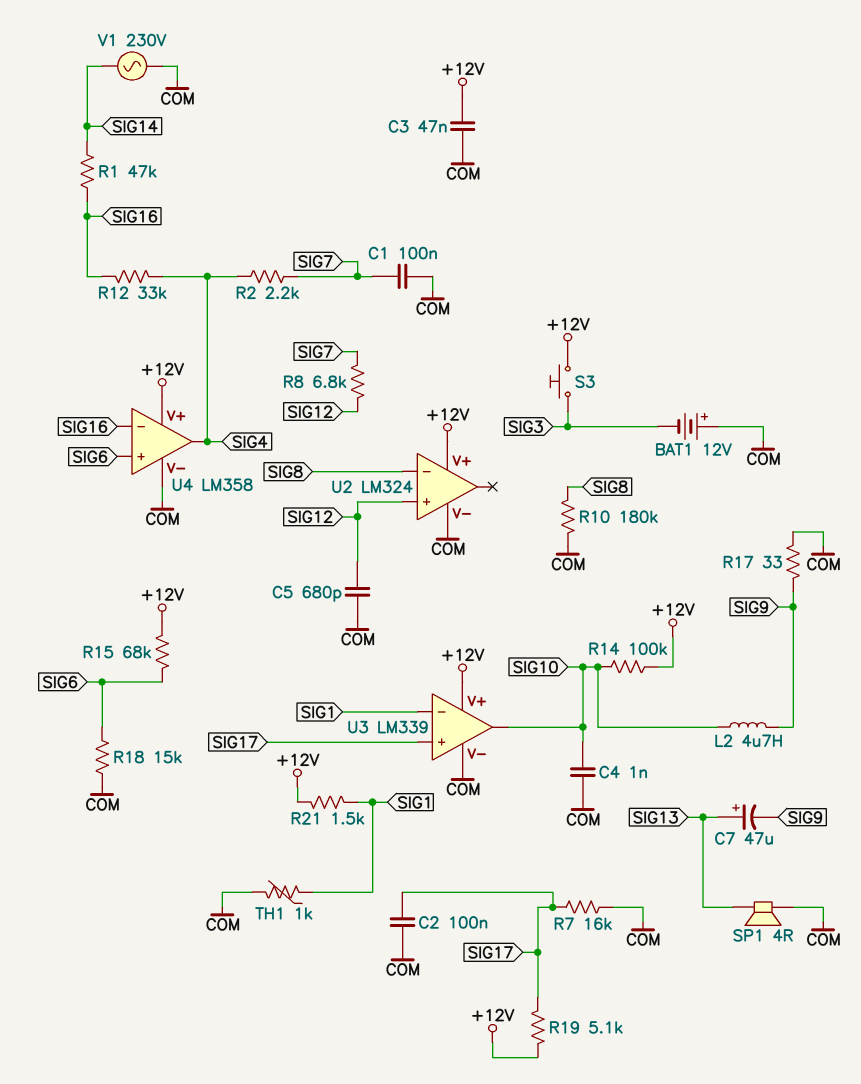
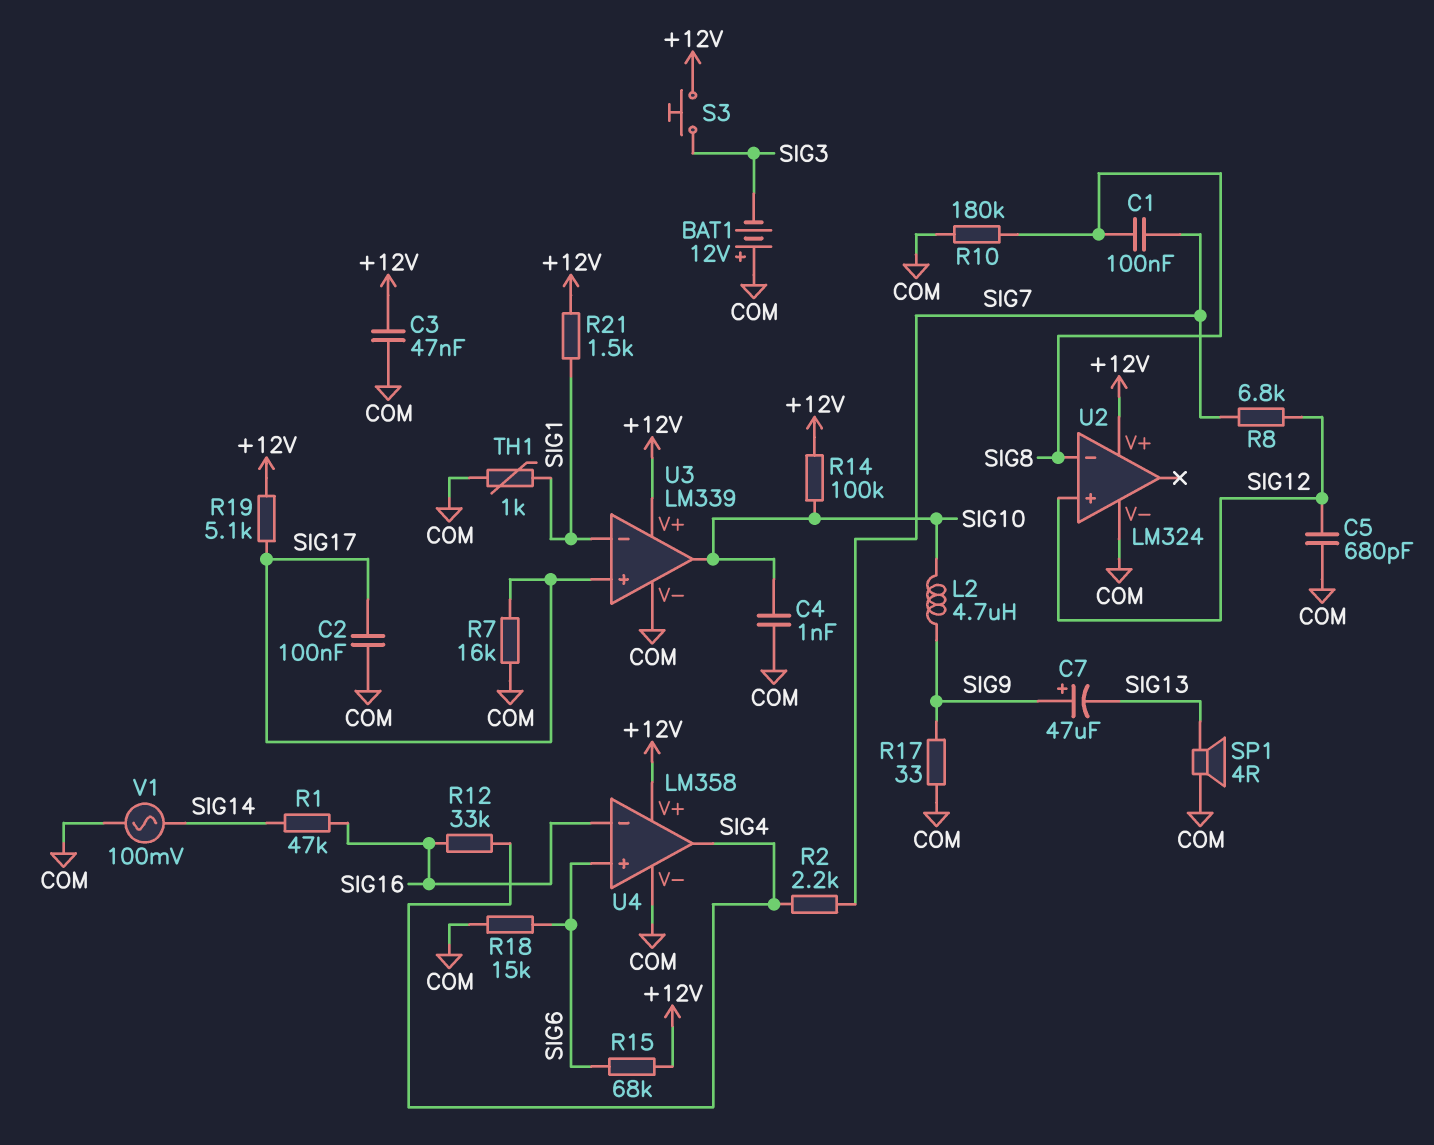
C1: 100nF (COM, SIG7) -> 100nF (SIG7, SIG8)
C7: 47uF (plus SIG13, minus SIG9) -> 47uF (plus SIG9, minus SIG13)
V1: AC 230V (COM, SIG14) -> AC 100mV (COM, SIG14)

